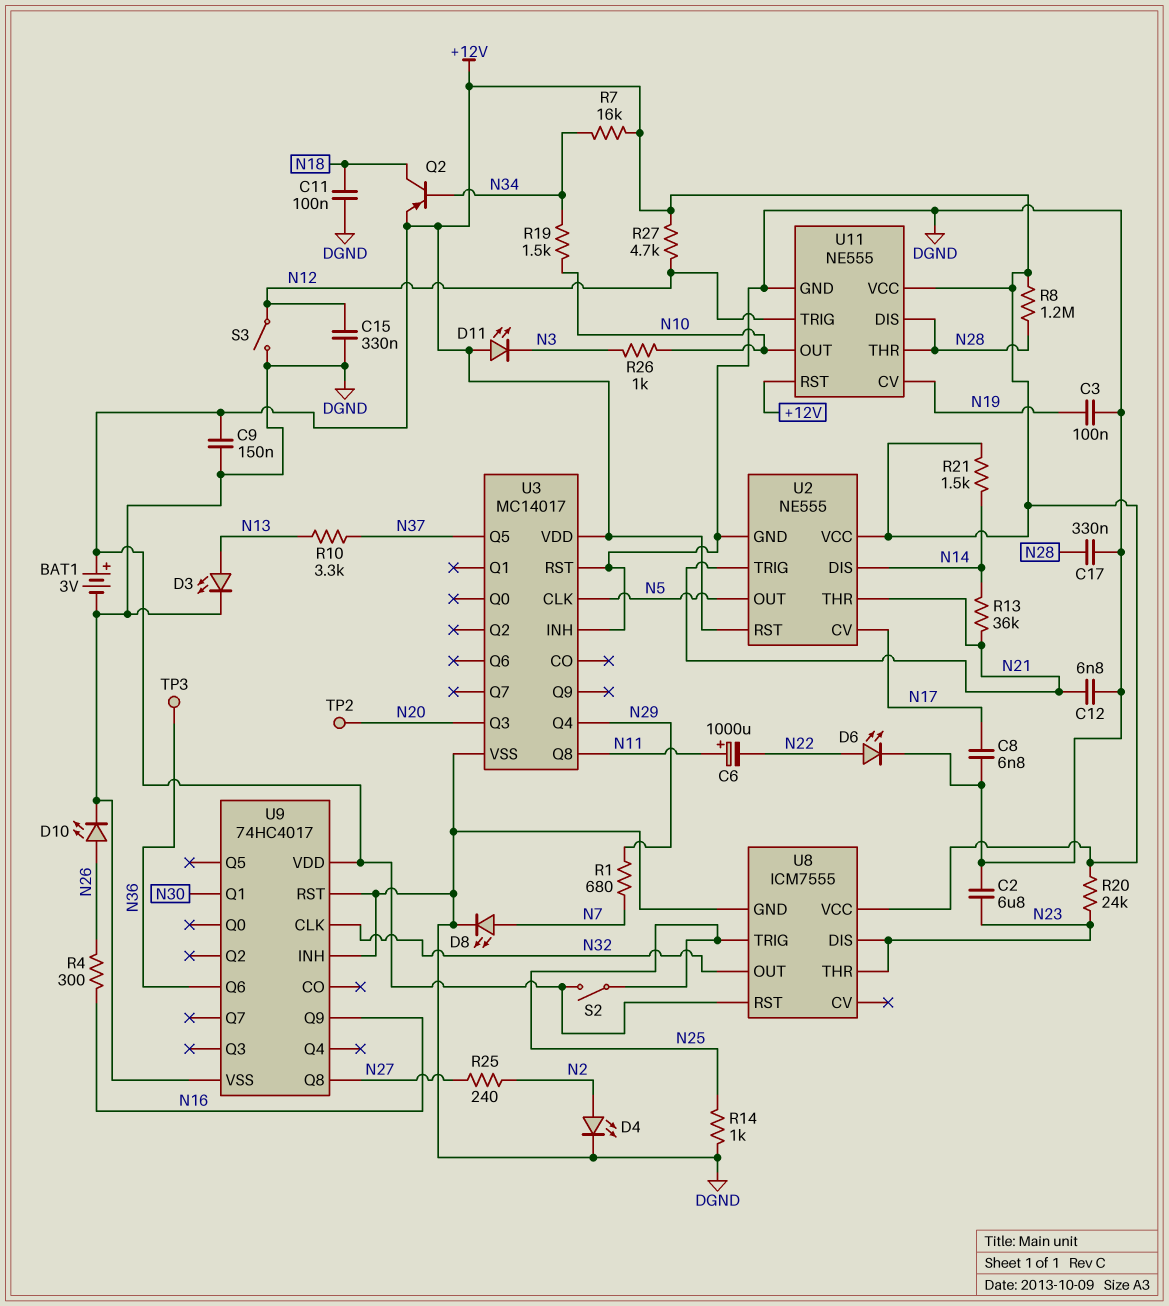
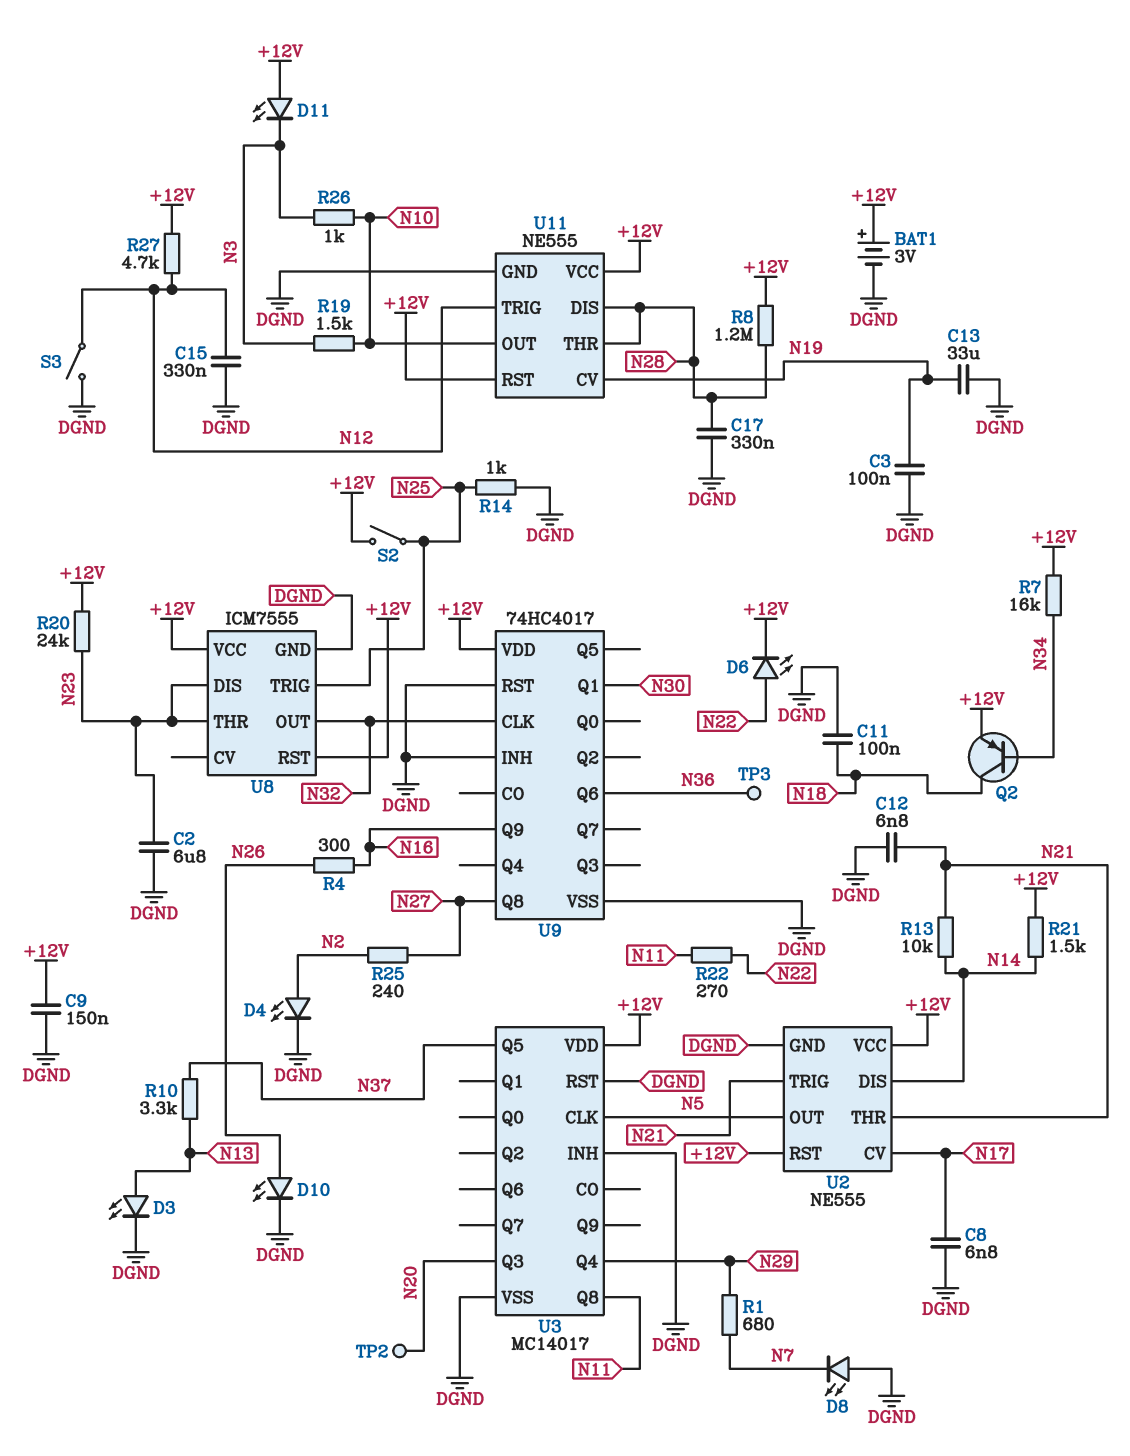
C6: 1000uF (plus N11, minus N22) -> none
C13: none -> 33uF (DGND, N19)
D6: LED (A N22, K DGND) -> LED (A N22, K +12V)
D8: LED (A N7, K DGND) -> LED (A DGND, K N7)
R13: 36k (N14, N21) -> 10k (N14, N21)
R19: 1.5k (N10, N34) -> 1.5k (N3, N10)
R22: none -> 270 (N11, N22)

